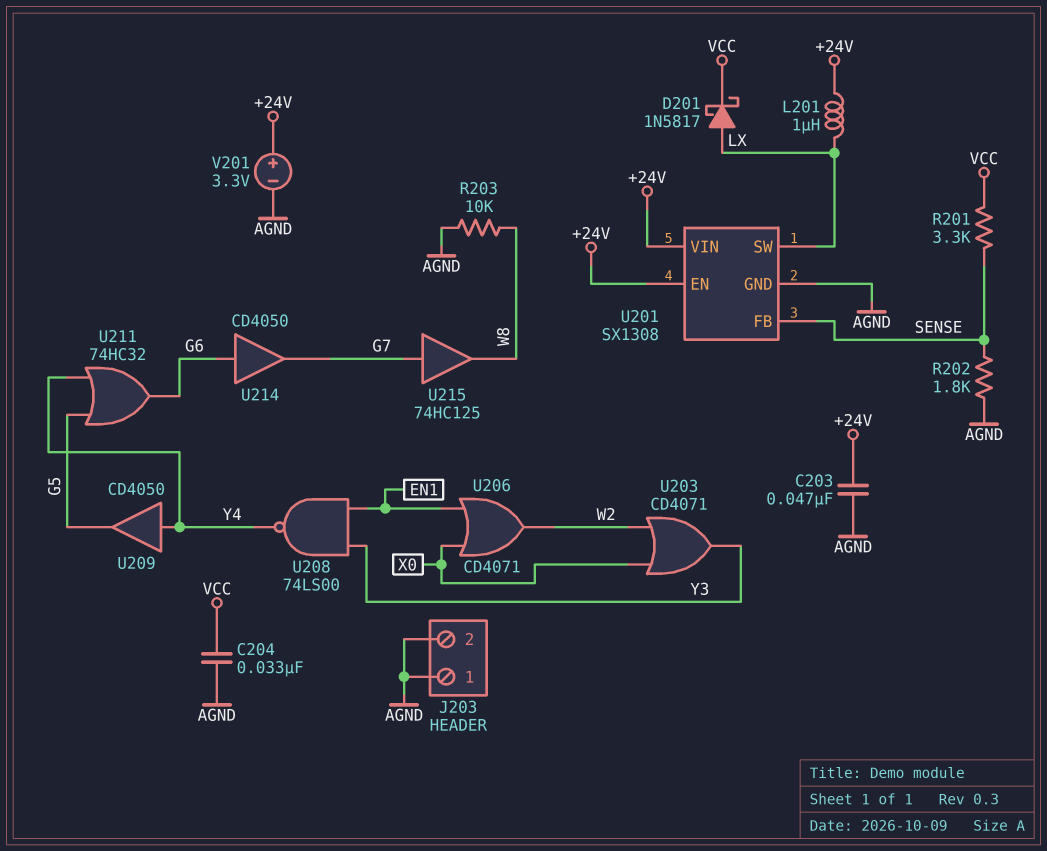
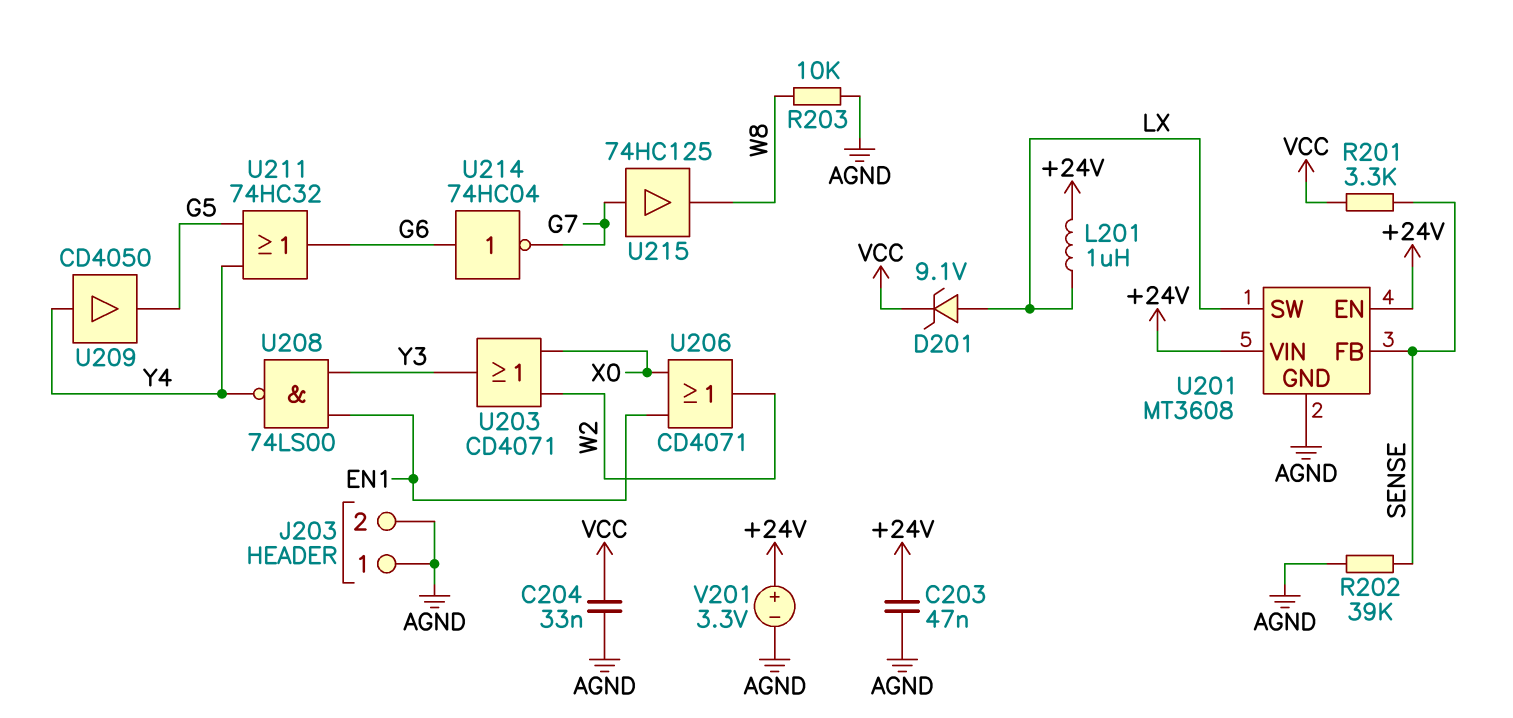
D201: schottky 1N5817 (A LX, K VCC) -> zener 9.1V (A LX, K VCC)
R202: 1.8k (AGND, SENSE) -> 39k (AGND, SENSE)
U201: SX1308 -> MT3608
U214: buffer CD4050 (in G6, out G7) -> NOT 74HC04 (in G6, out G7)

